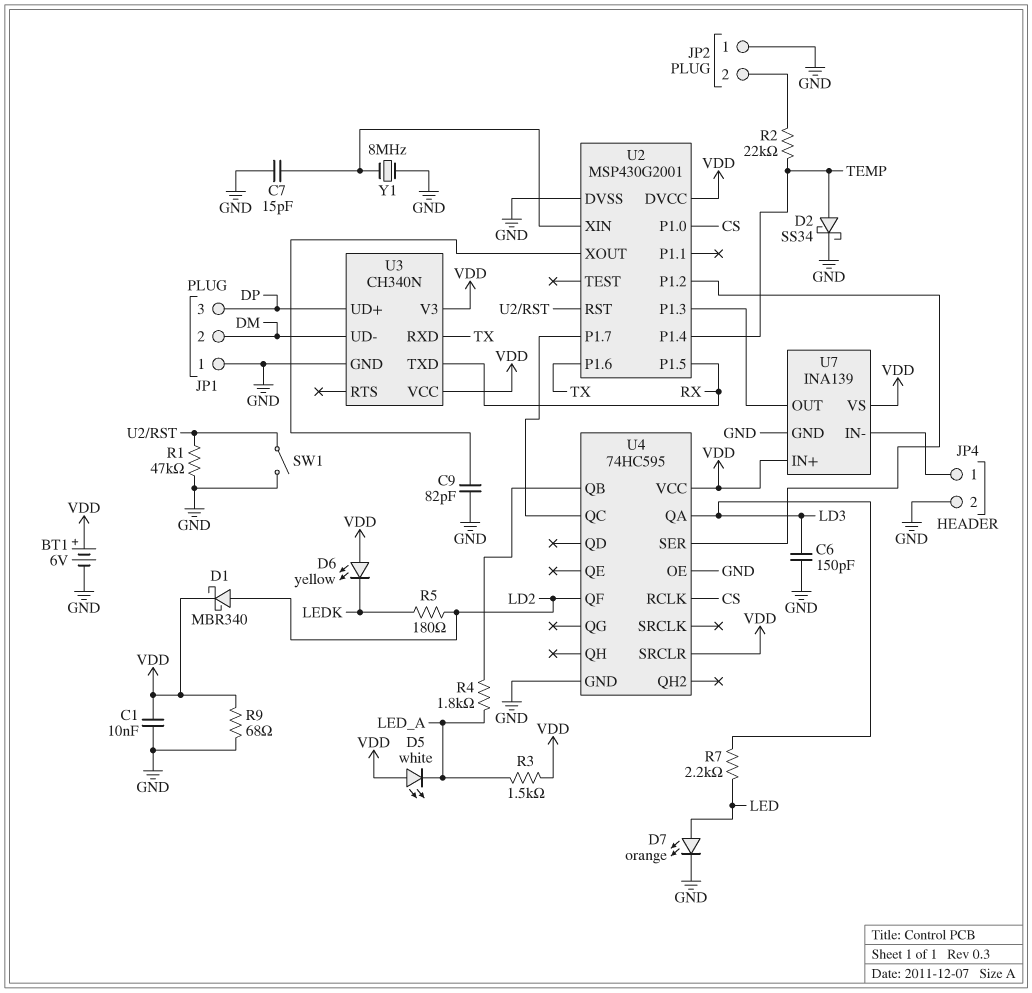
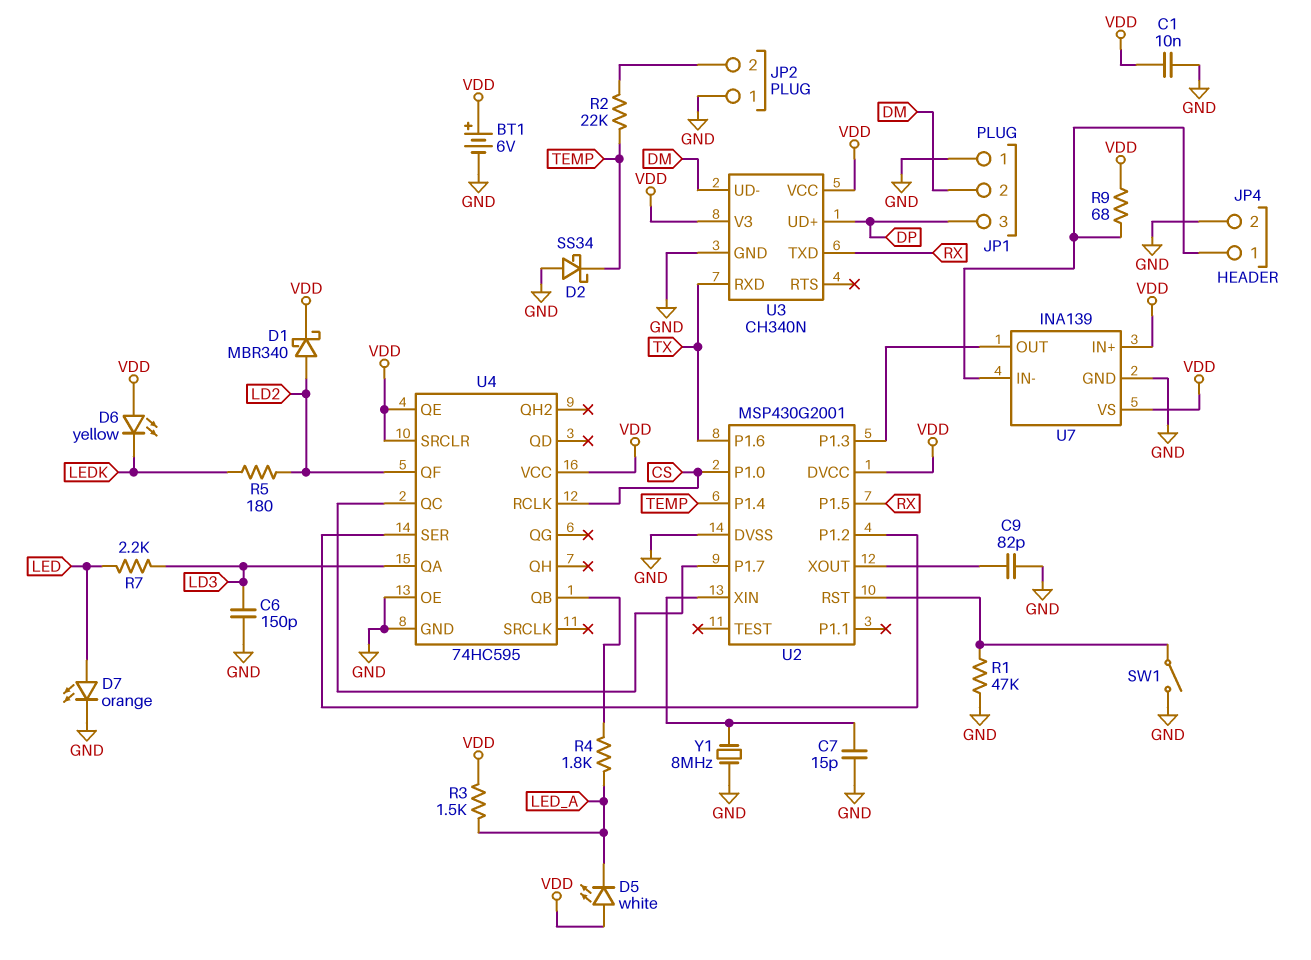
D2: schottky SS34 (A TEMP, K GND) -> schottky SS34 (A GND, K TEMP)
R9: 68 (GND, VDD) -> 68 (JP4/1, VDD)
U4 pin QE: none -> VDD

